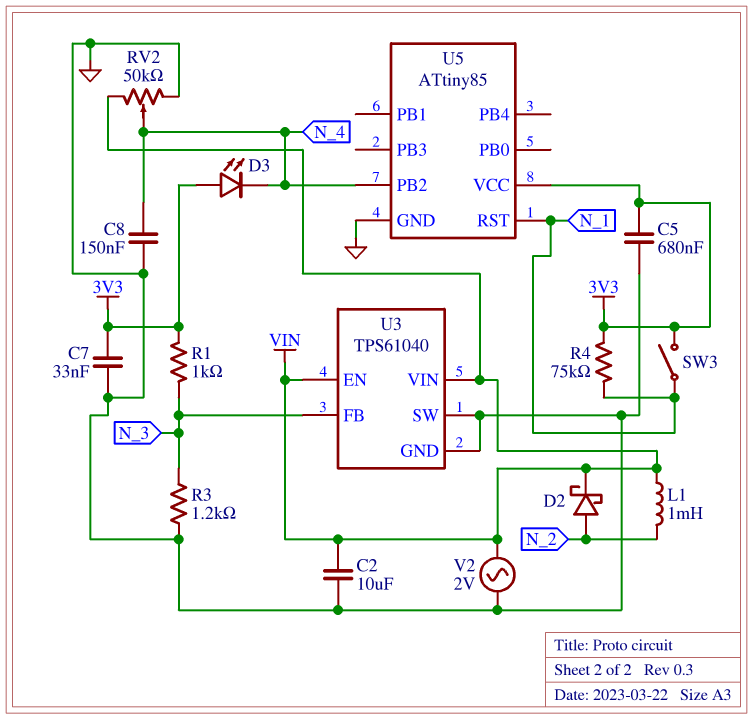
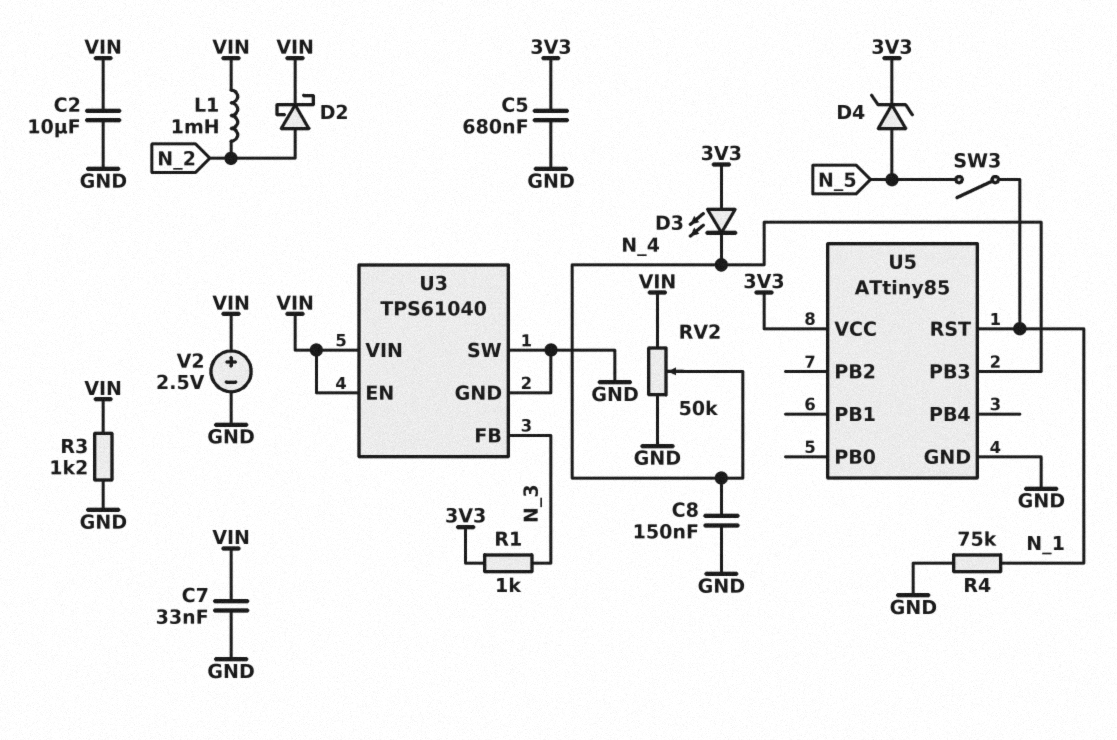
C7: 33nF (3V3, GND) -> 33nF (GND, VIN)
D4: none -> zener (A N_5, K 3V3)
R3: 1.2k (GND, N_3) -> 1.2k (GND, VIN)
R4: 75k (3V3, N_1) -> 75k (GND, N_1)
SW3: switch (3V3, N_1) -> switch (N_1, N_5)
U5 pin PB2: N_4 -> none
U5 pin PB3: none -> N_4
V2: AC 2V (GND, VIN) -> 2.5V (plus VIN, minus GND)

